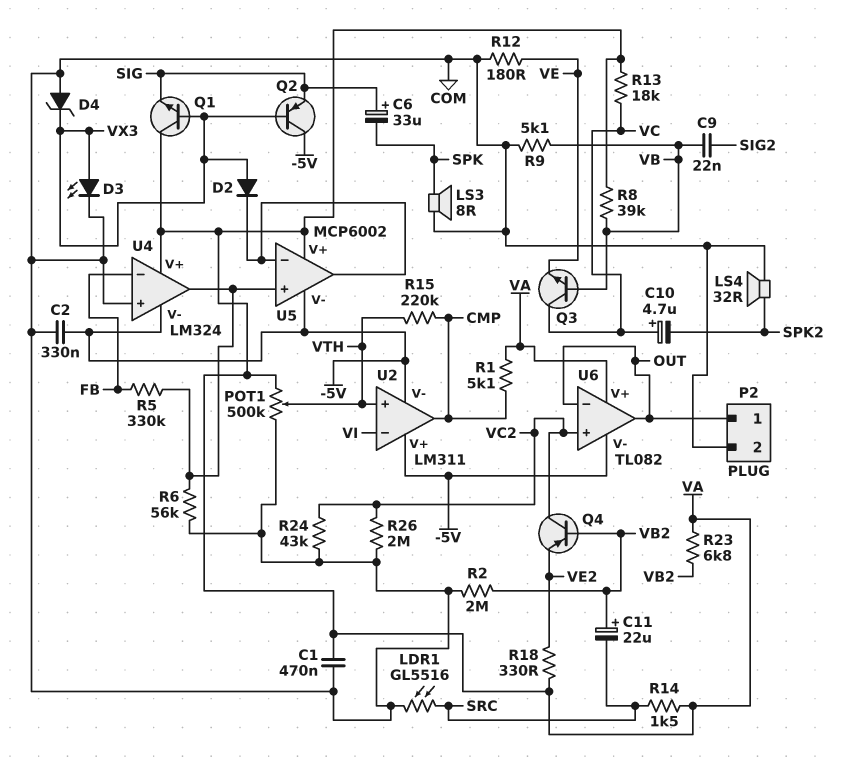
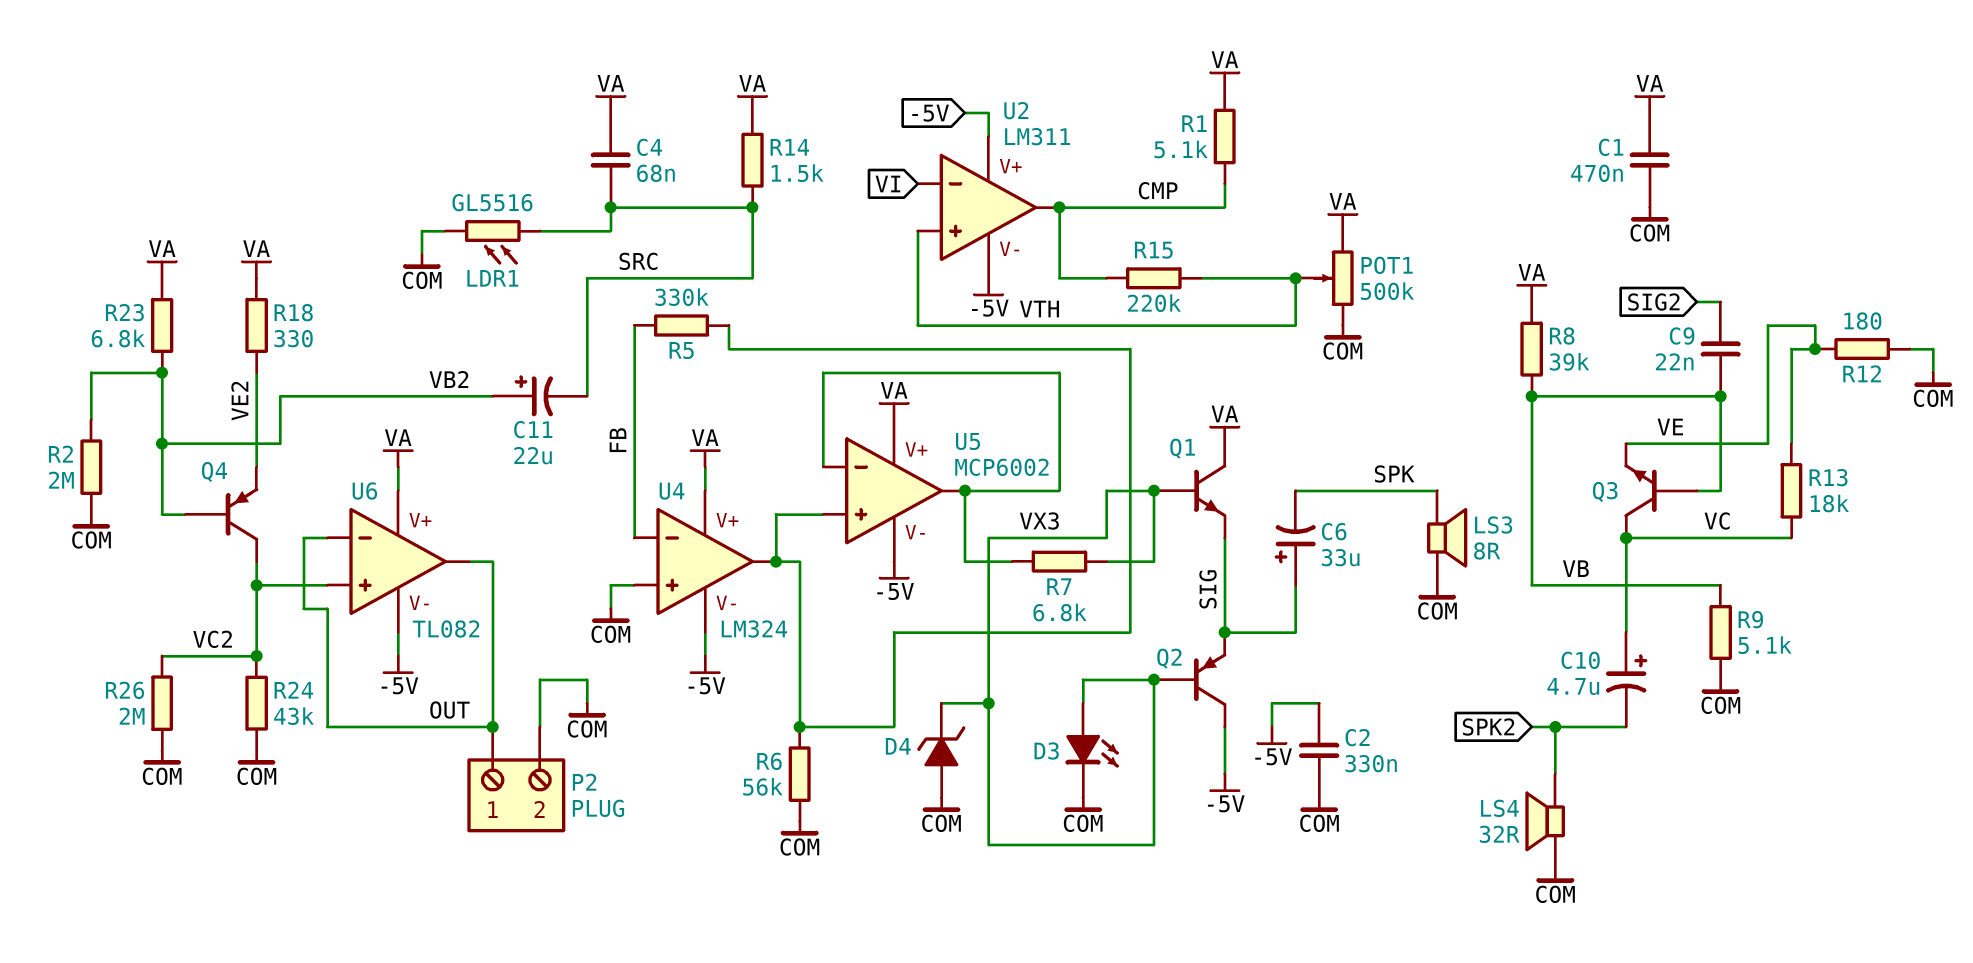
C4: none -> 68nF (SRC, VA)
D2: diode (A VX3, K U5/in-) -> none
R7: none -> 6.8k (U5/in-, VX3)
R13: 18k (VA, VC) -> 18k (VC, VE)

